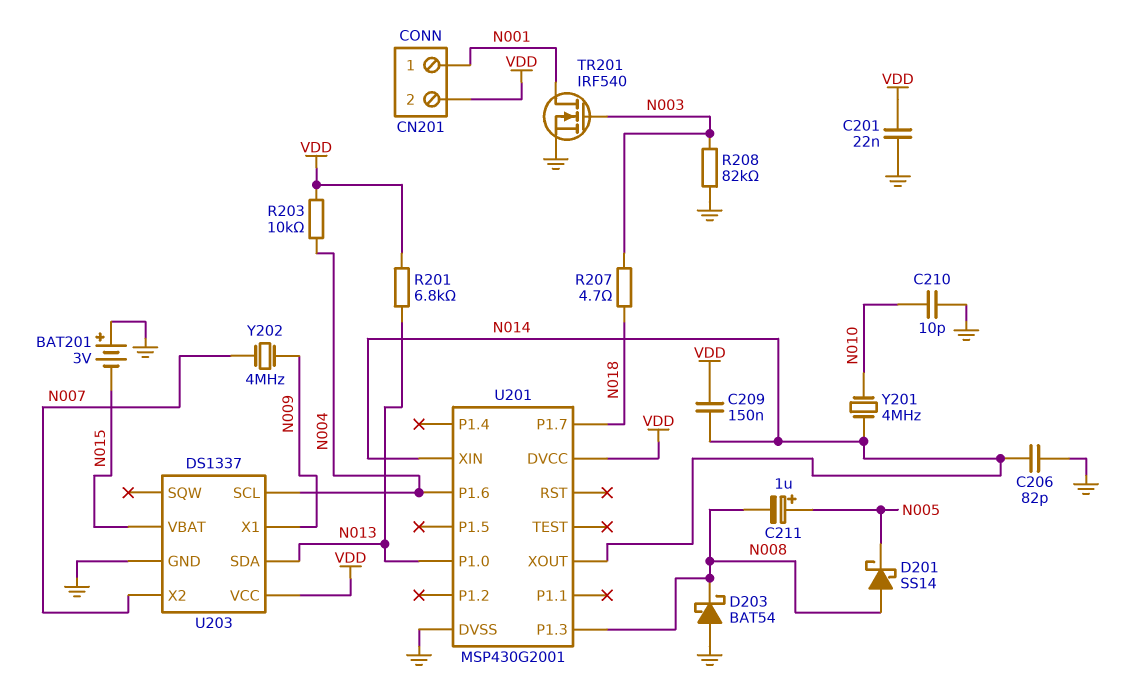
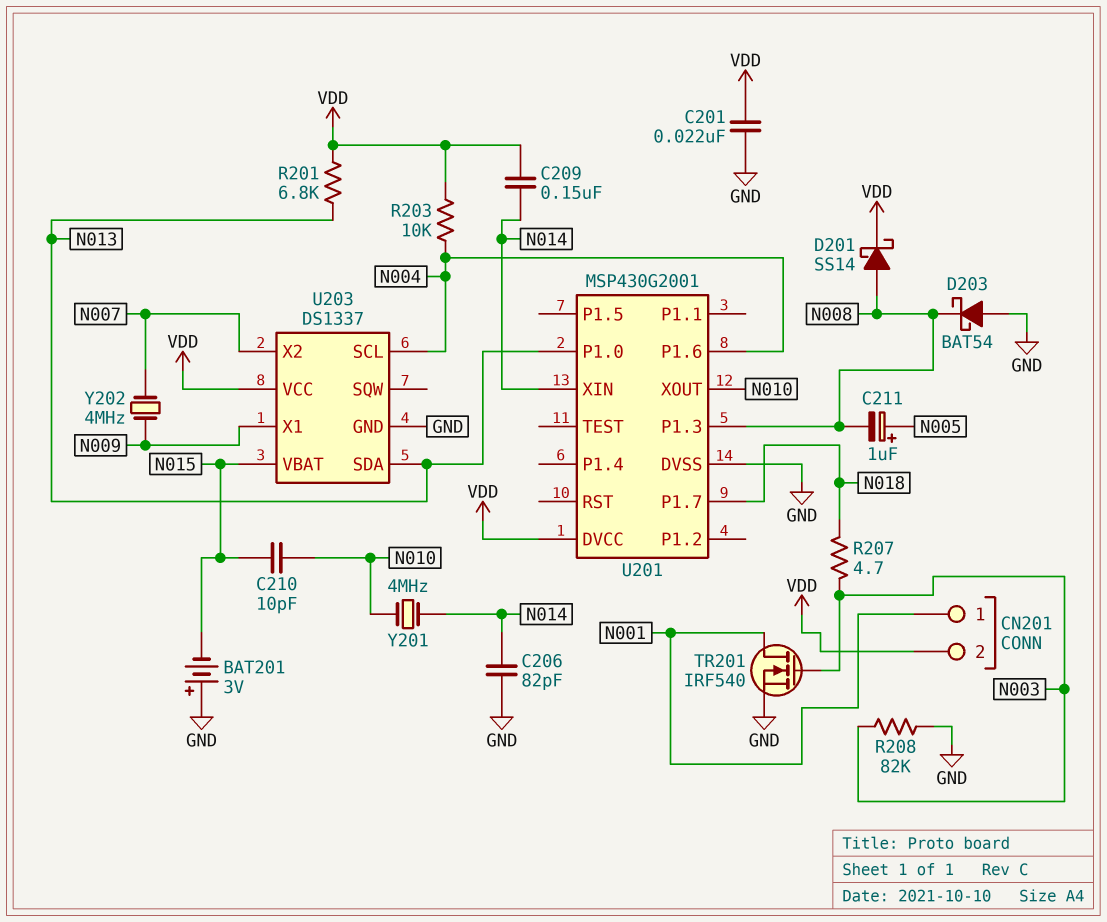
C210: 10pF (GND, N010) -> 10pF (N010, N015)
D201: schottky SS14 (A N008, K N005) -> schottky SS14 (A N008, K VDD)
U201 pin XOUT: N014 -> N010

